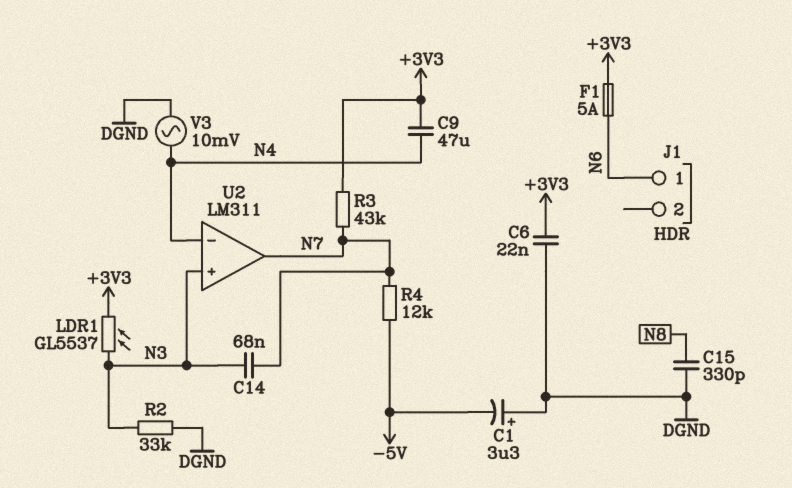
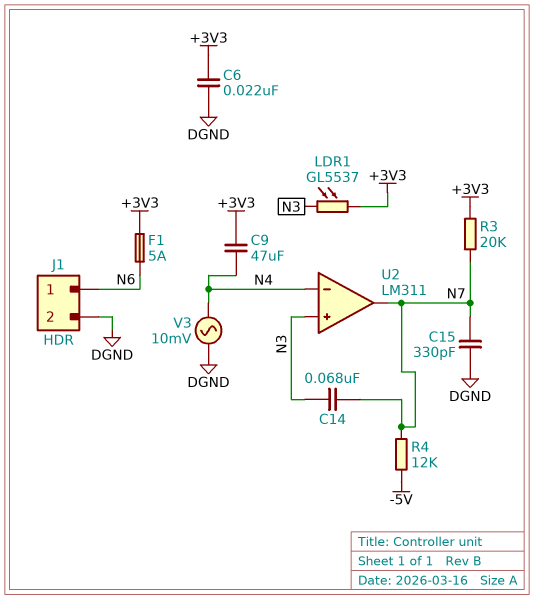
C1: 3.3uF (plus DGND, minus -5V) -> none
C15: 330pF (DGND, N8) -> 330pF (DGND, N7)
J1 pin 2: none -> DGND
R2: 33k (DGND, N3) -> none
R3: 43k (+3V3, N7) -> 20k (+3V3, N7)

